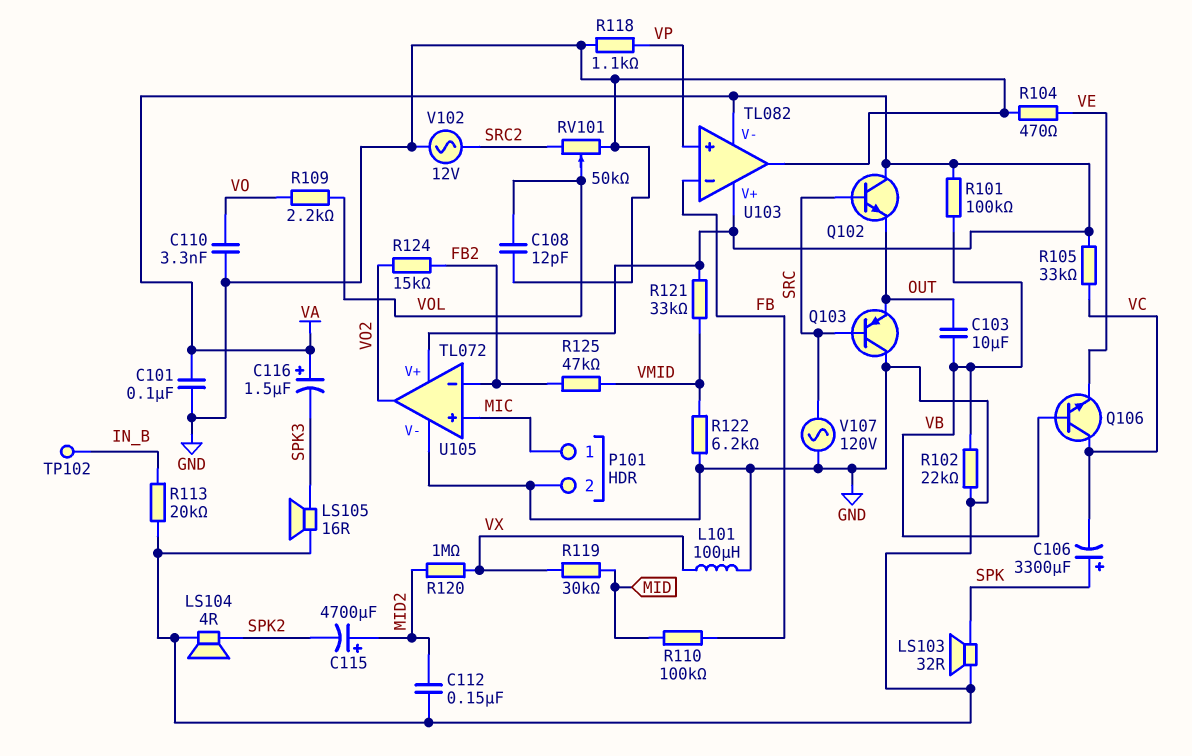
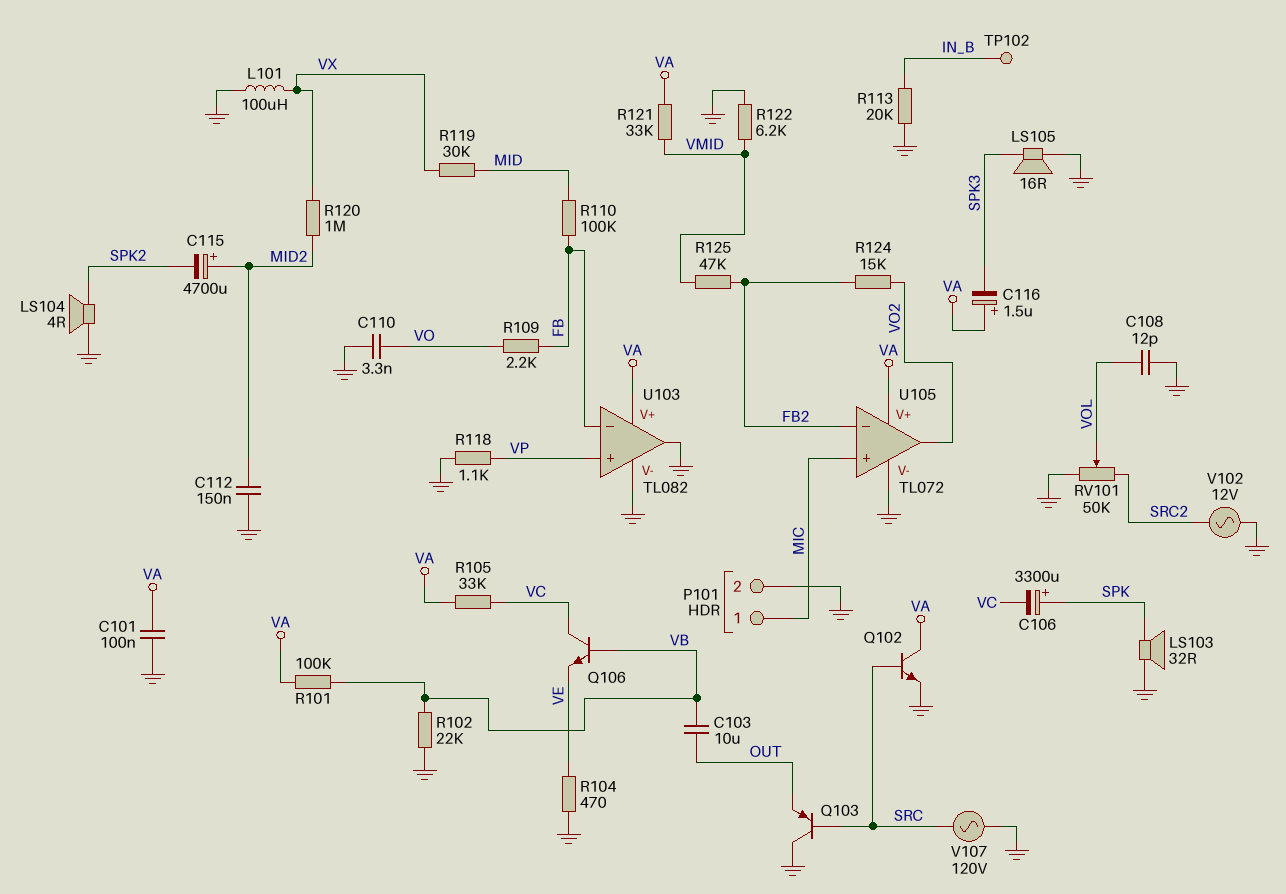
Q102: NPN (B SRC, C VA, E OUT) -> NPN (B SRC, C VA, E GND)
R109: 2.2k (VO, VOL) -> 2.2k (FB, VO)
U103 pin V-: VA -> GND

